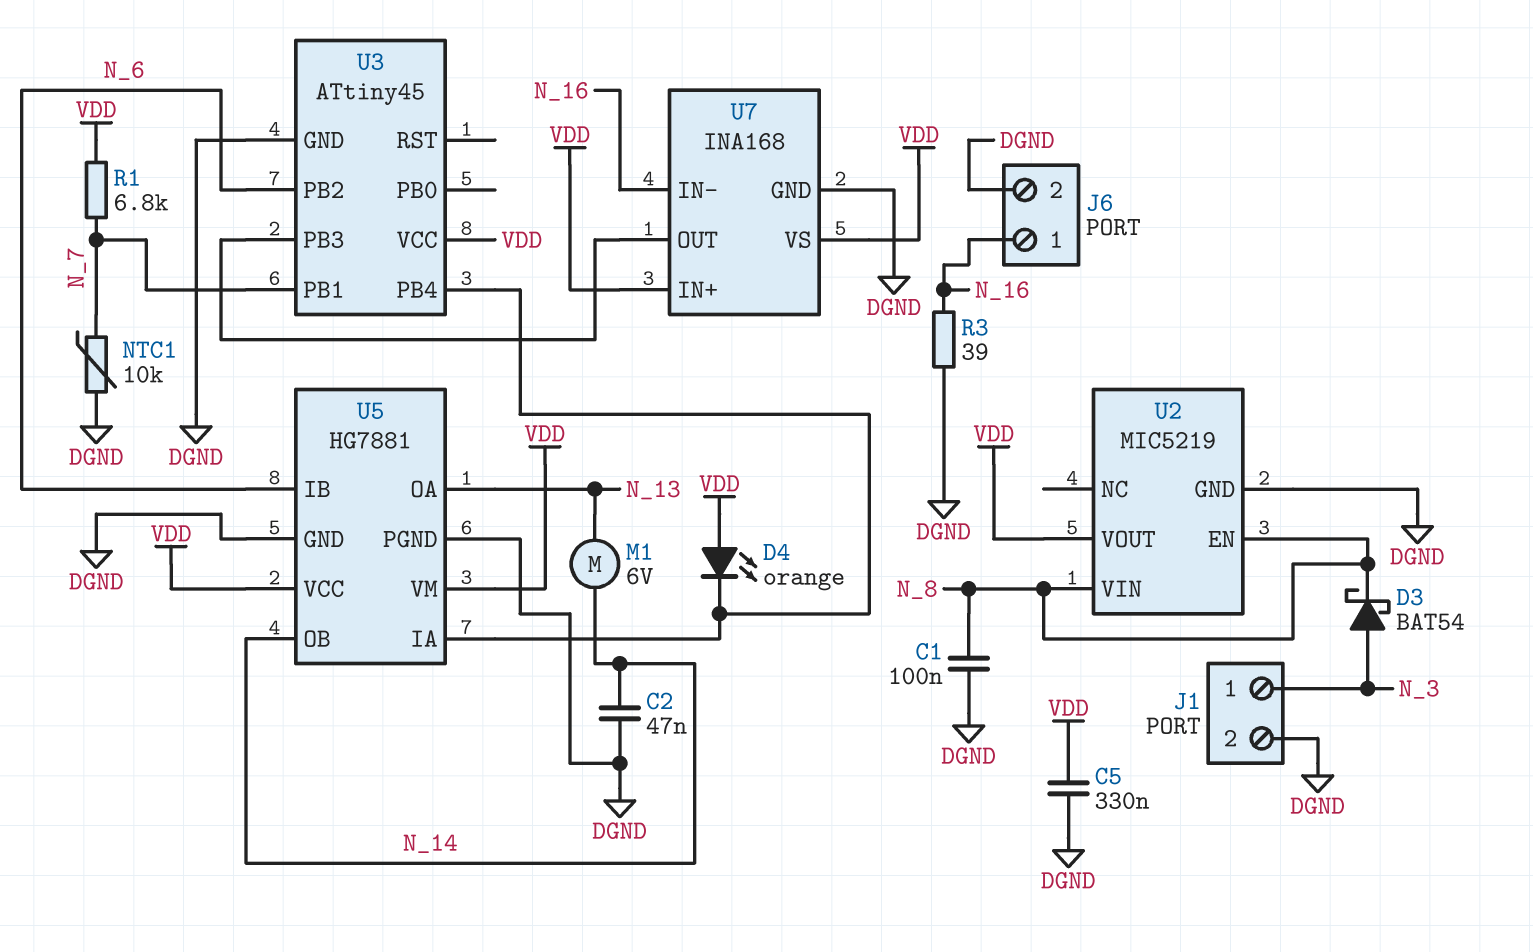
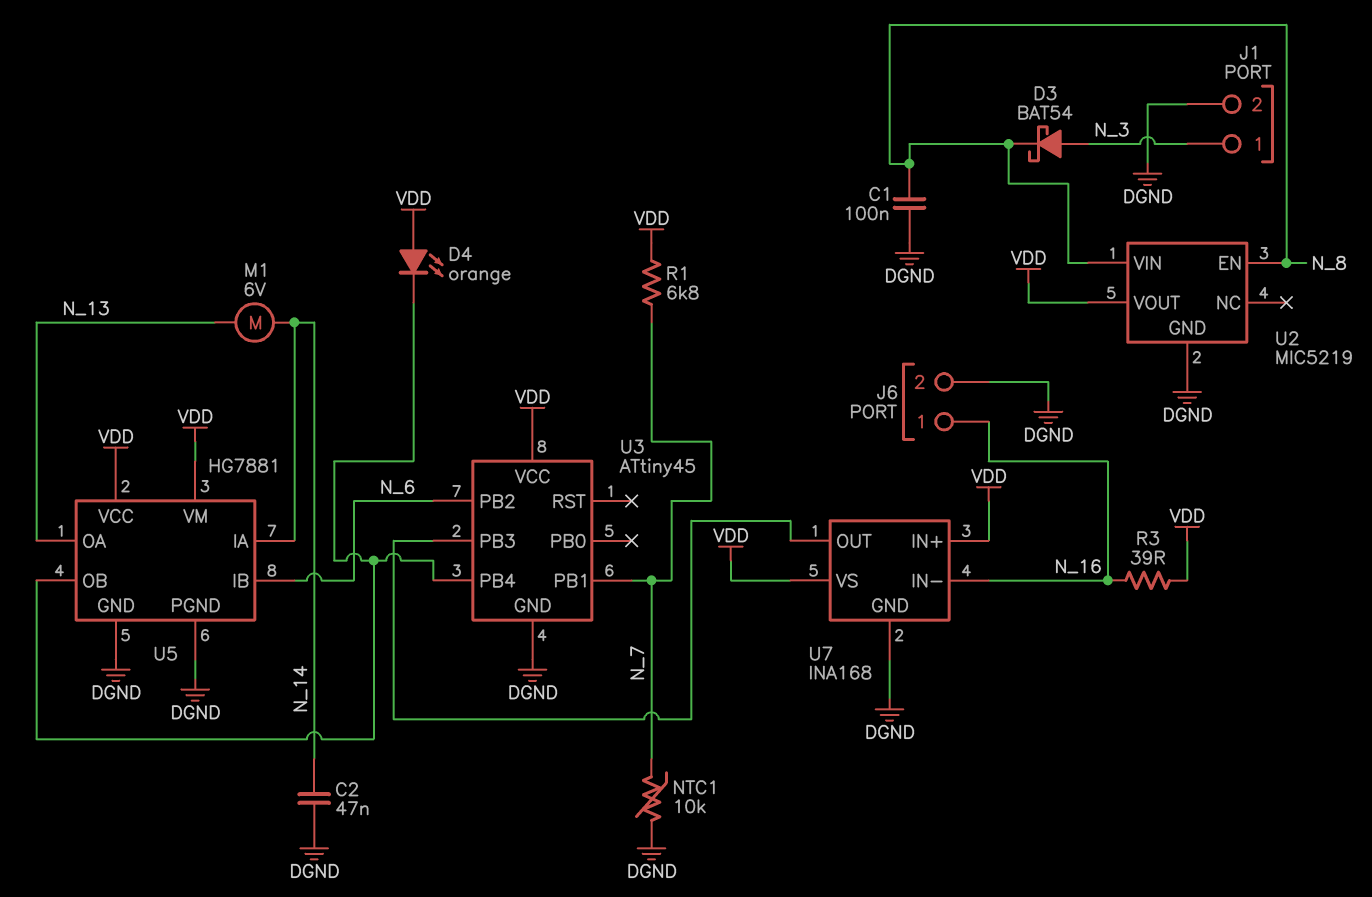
C5: 330nF (DGND, VDD) -> none
R3: 39 (DGND, N_16) -> 39 (N_16, VDD)
U5 pin IA: U3/PB4 -> N_14
U5 pin OB: N_14 -> U3/PB4

